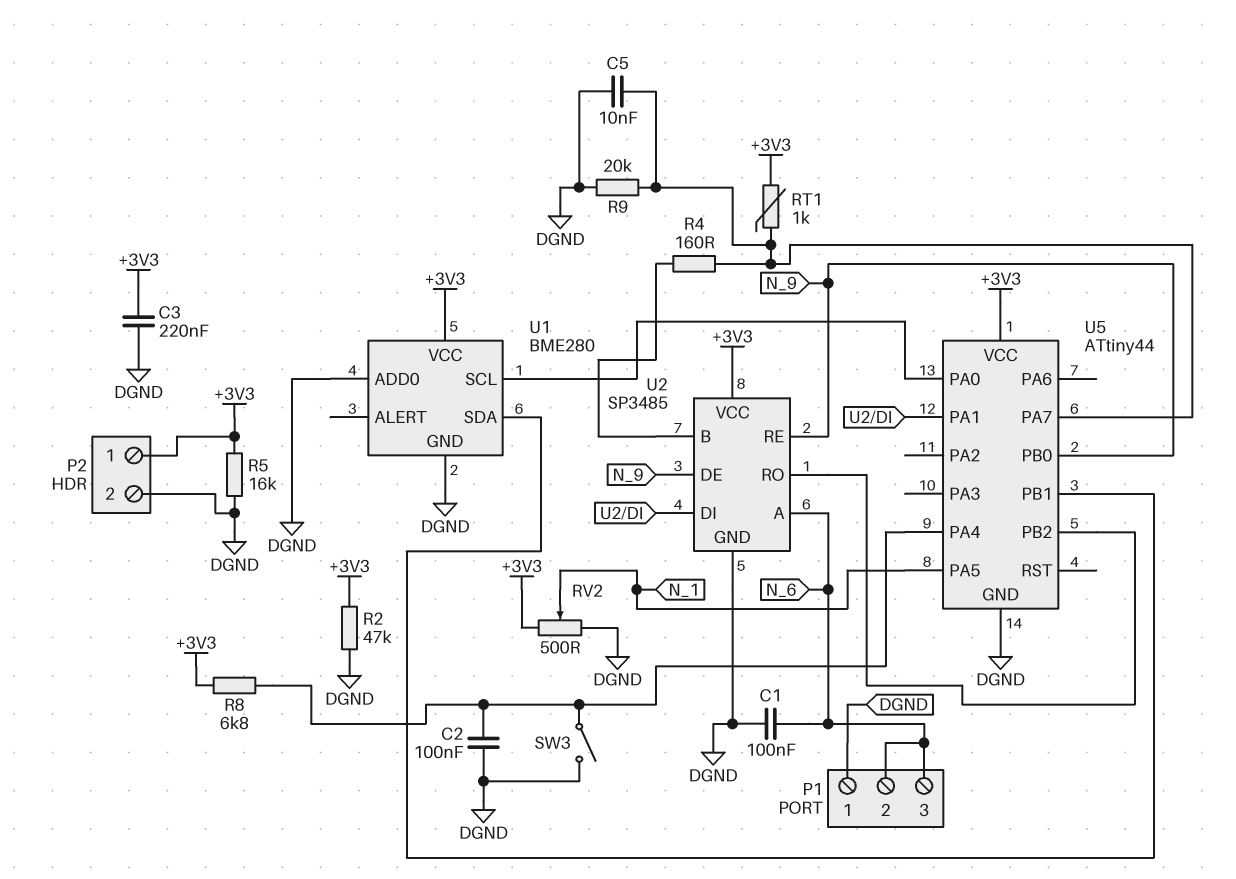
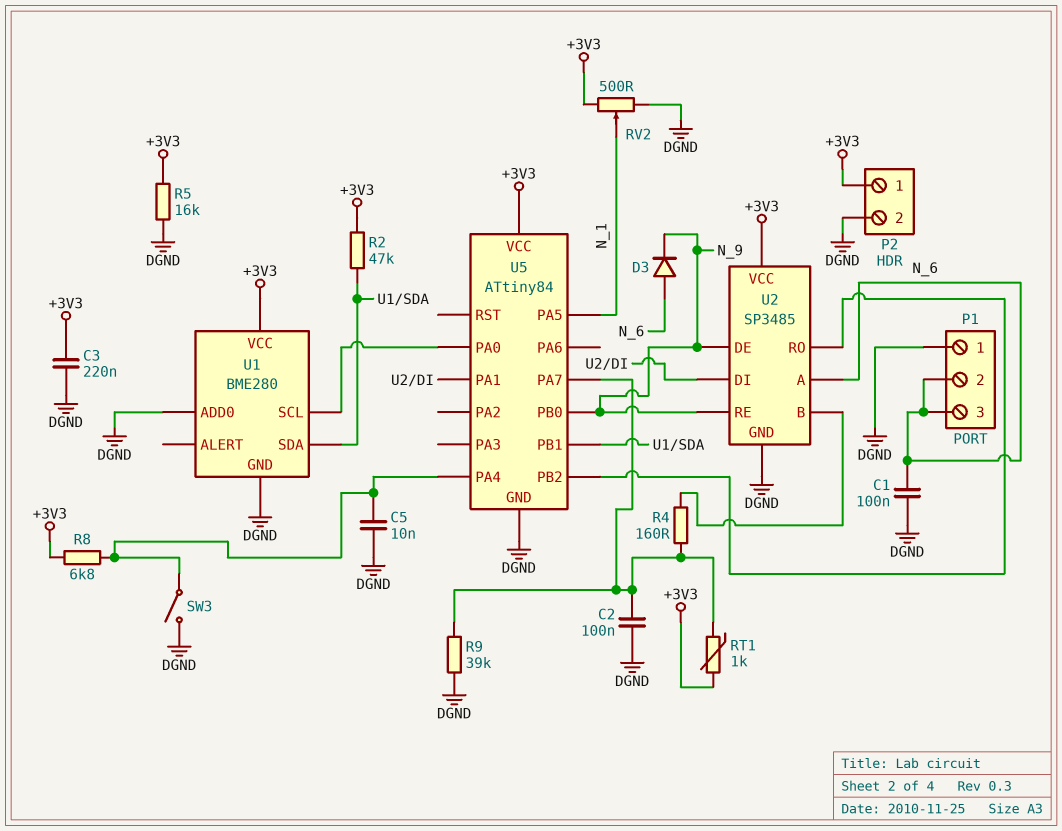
C2: 100nF (DGND, U5/PA4) -> 100nF (DGND, U5/PA7)
C5: 10nF (DGND, U5/PA7) -> 10nF (DGND, U5/PA4)
D3: none -> diode (A N_6, K N_9)
R2: 47k (+3V3, DGND) -> 47k (+3V3, U1/SDA)
R9: 20k (DGND, U5/PA7) -> 39k (DGND, U5/PA7)
U5: ATtiny44 -> ATtiny84

